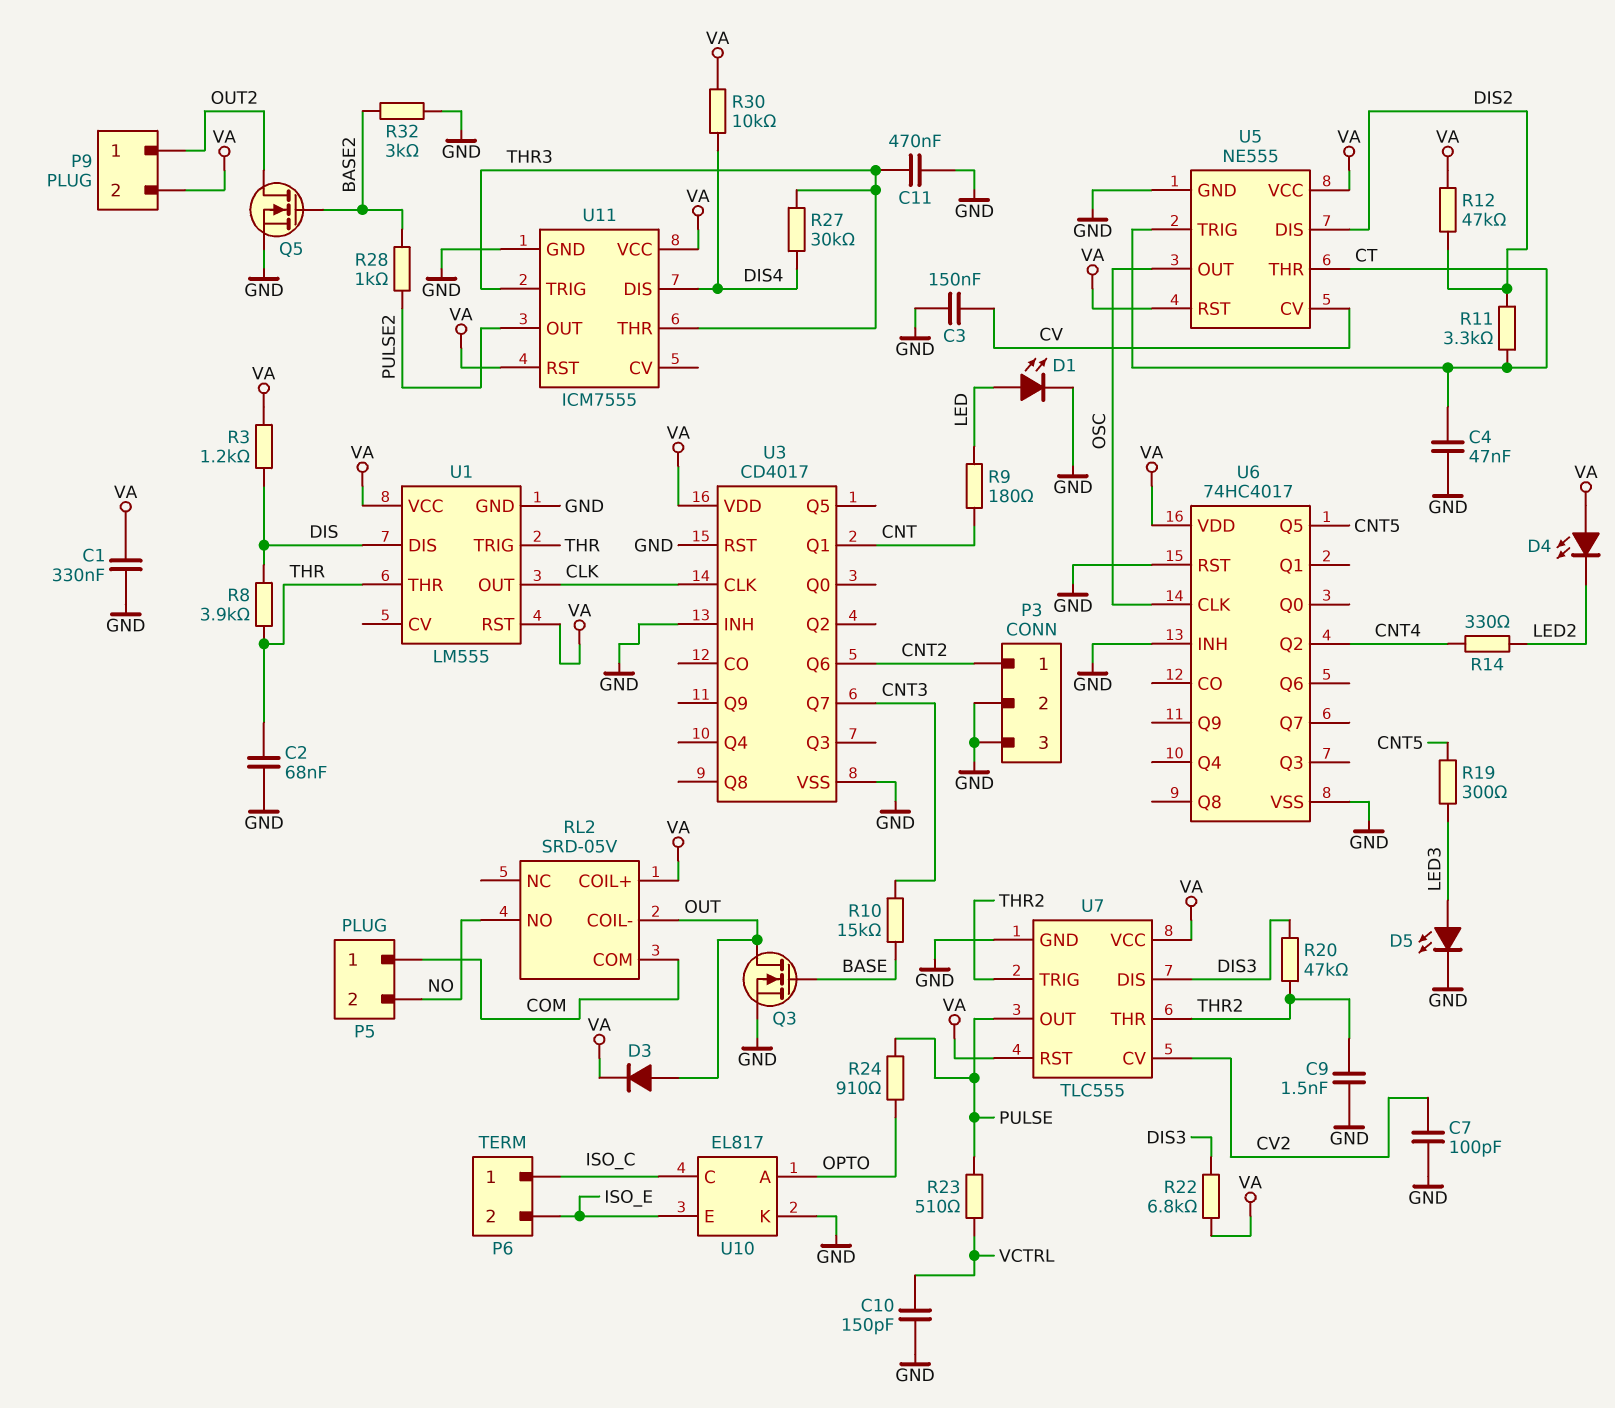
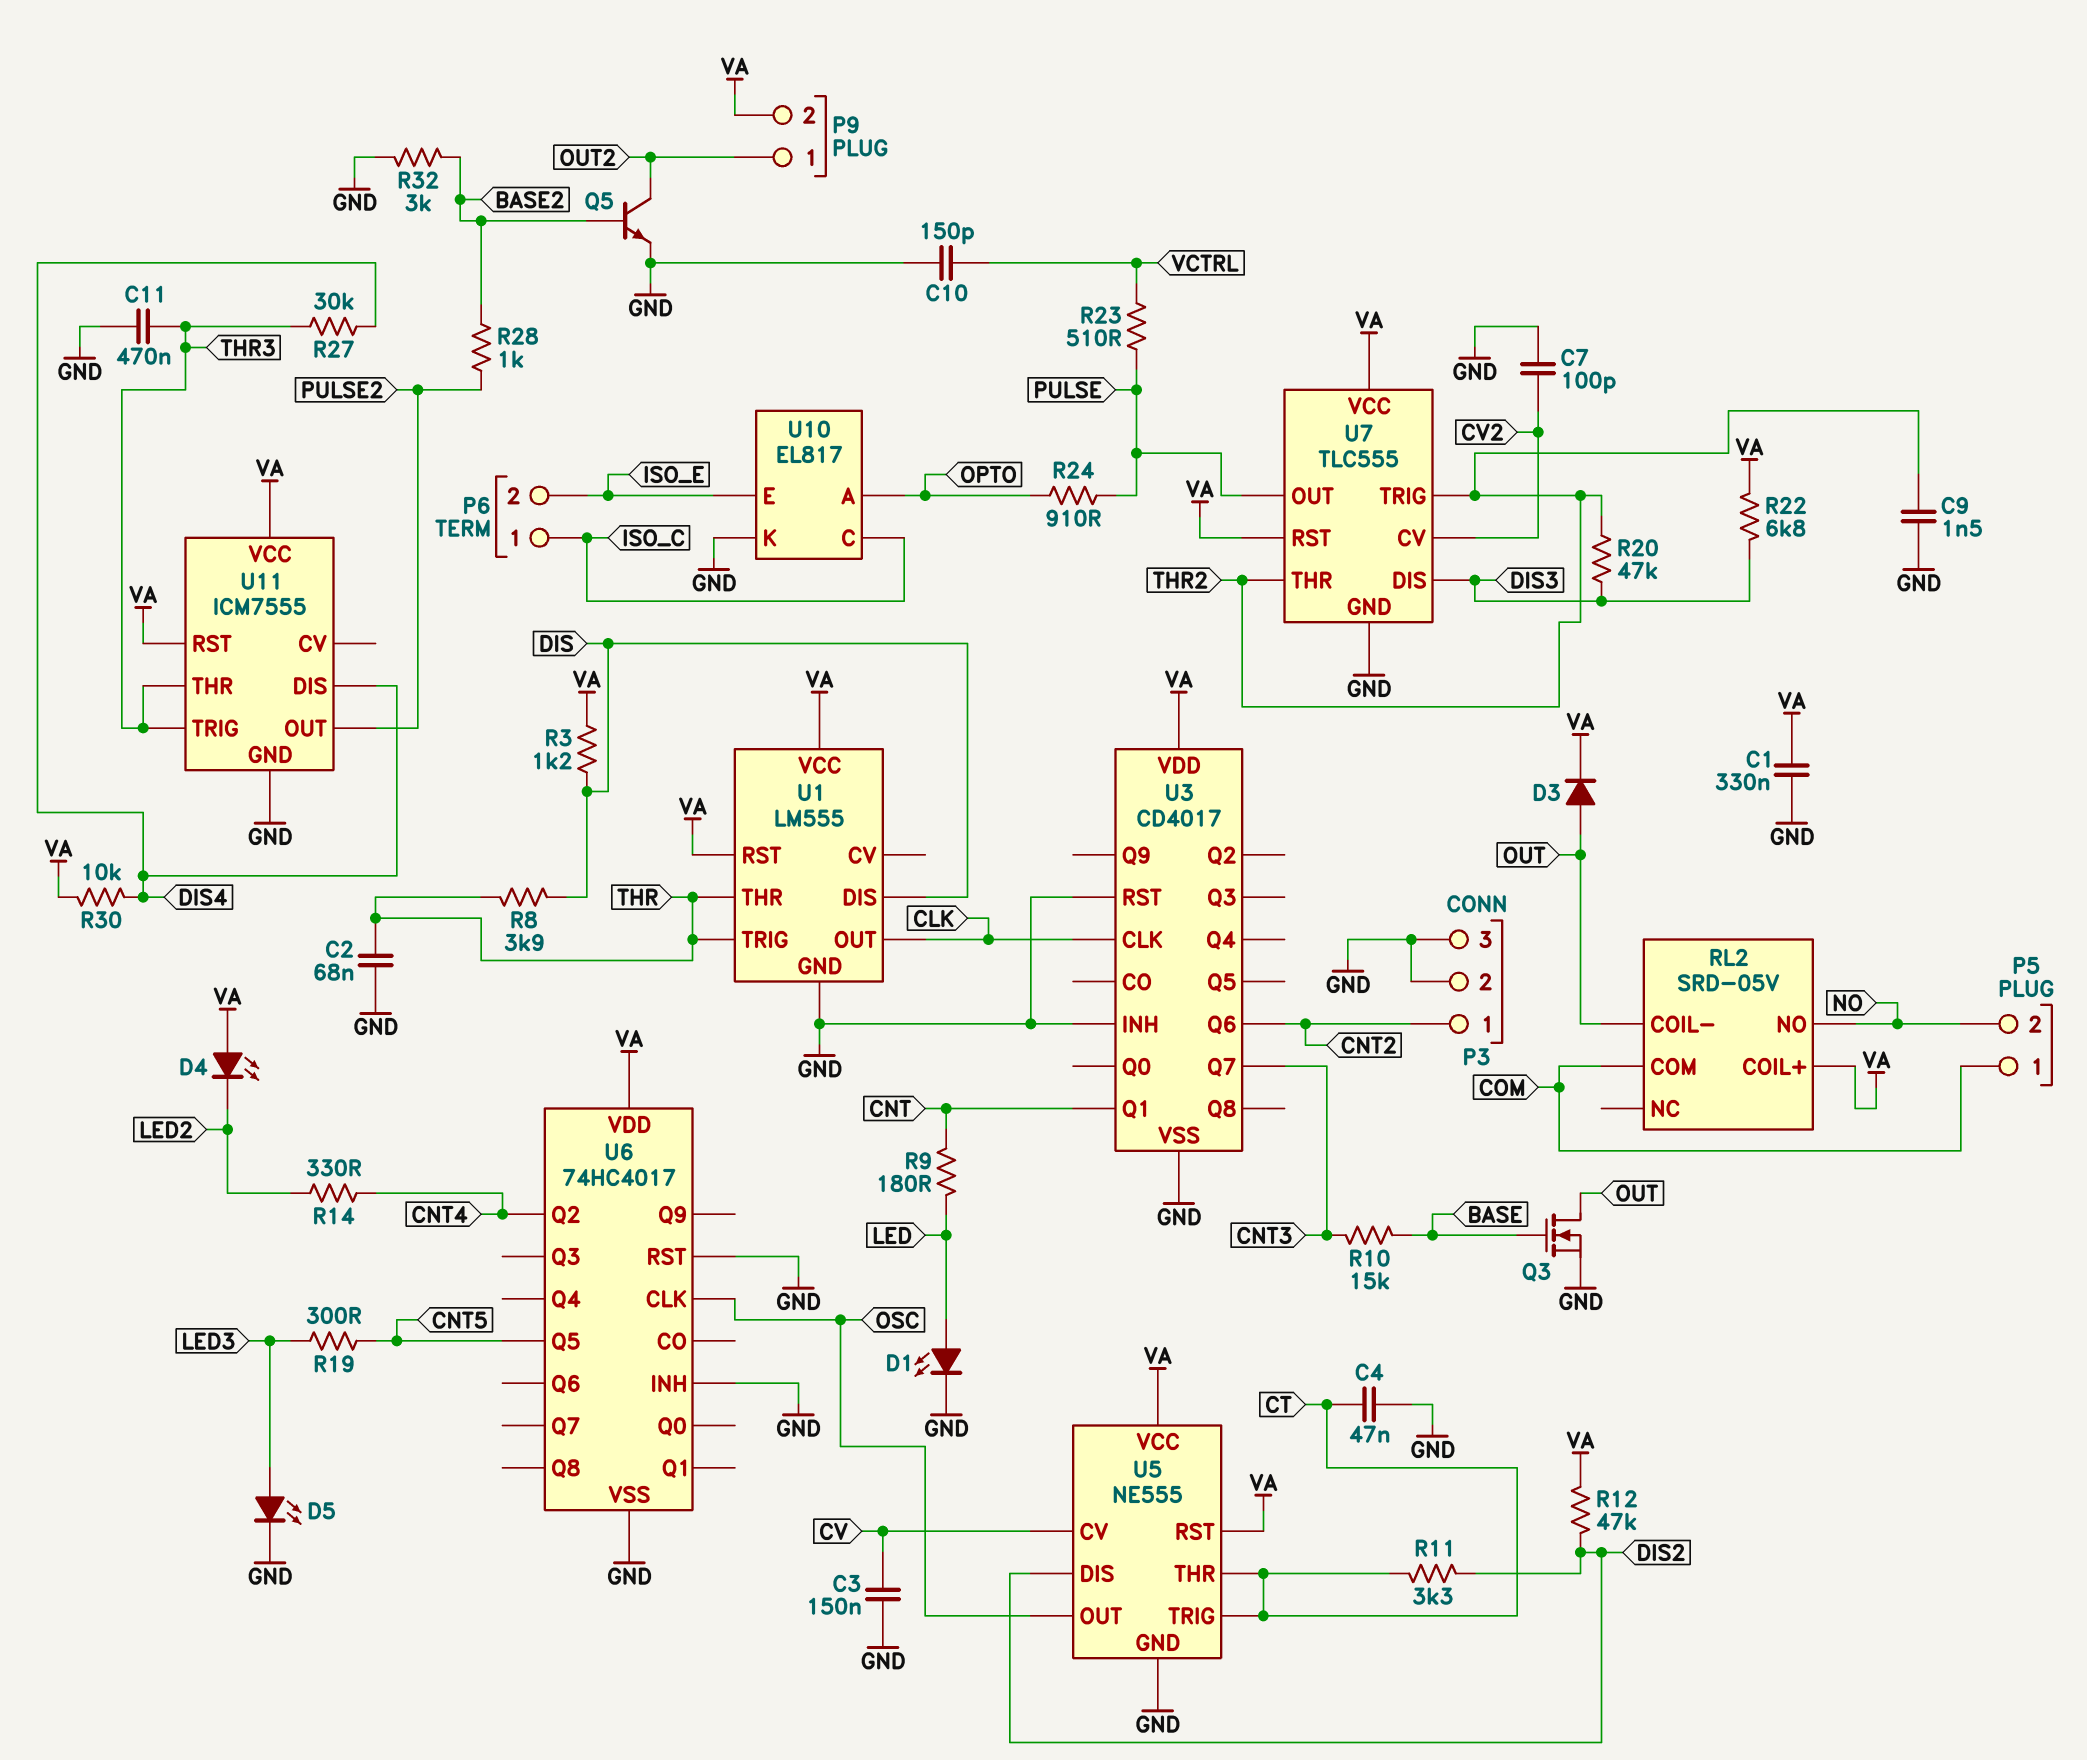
Q5: NMOS (G BASE2, D OUT2, S GND) -> NPN (B BASE2, C OUT2, E GND)

